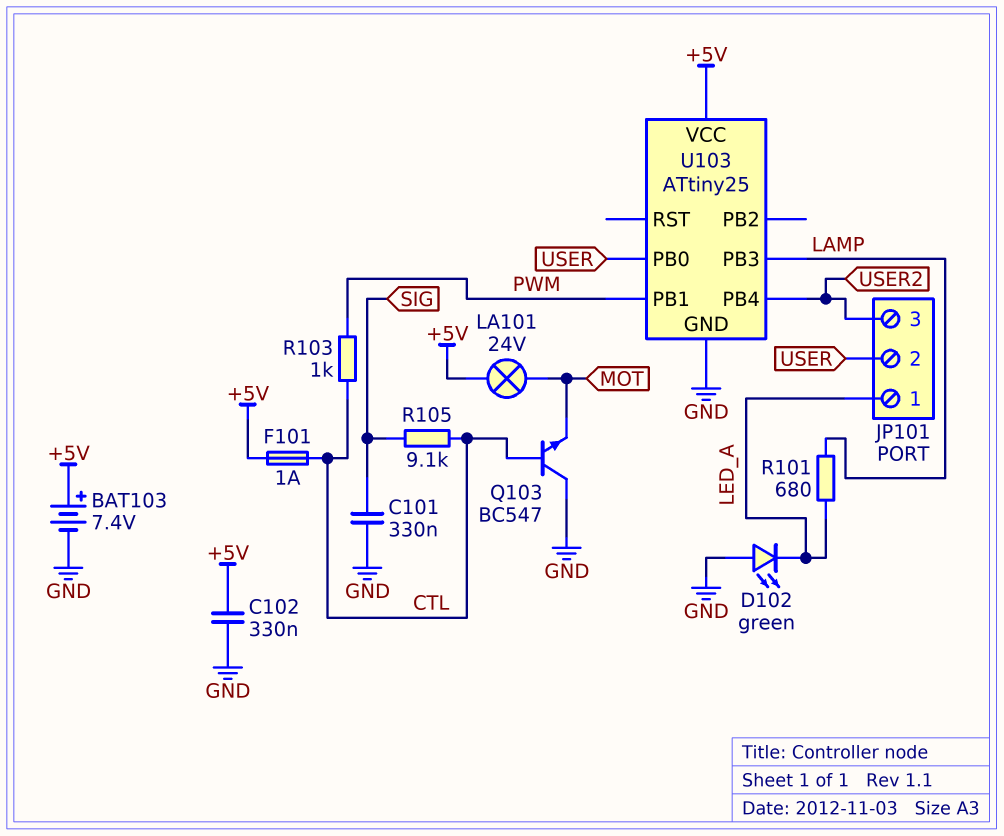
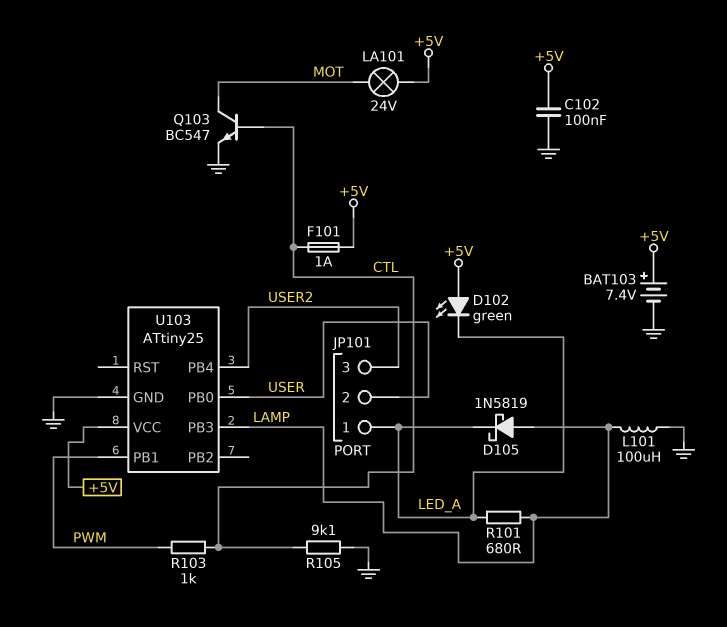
C101: 330nF (GND, SIG) -> none
C102: 330nF (+5V, GND) -> 100nF (+5V, GND)
D102: LED green (A GND, K LED_A) -> LED green (A +5V, K LED_A)
D105: none -> schottky 1N5819 (A LAMP, K LED_A)
L101: none -> 100uH (GND, LAMP)
Q103: NPN BC547 (B CTL, C GND, E MOT) -> NPN BC547 (B CTL, C MOT, E GND)
R105: 9.1k (CTL, SIG) -> 9.1k (CTL, GND)

